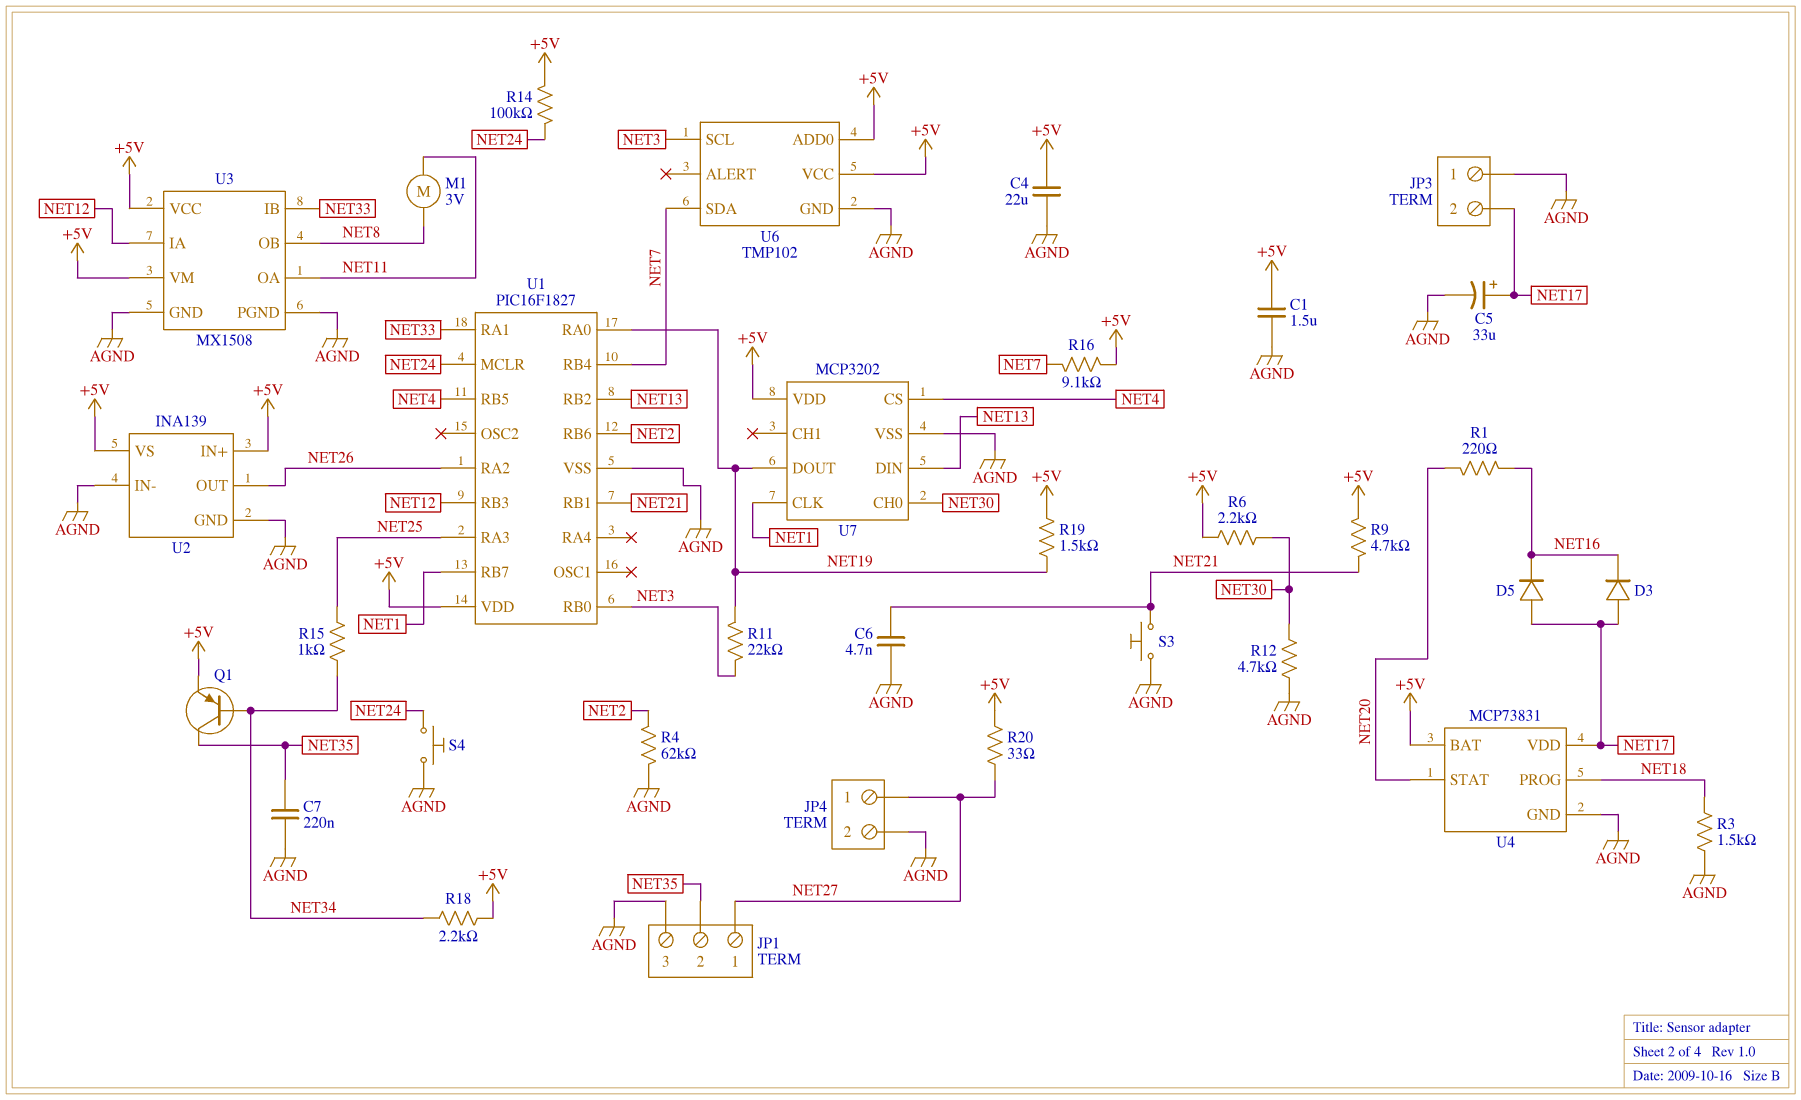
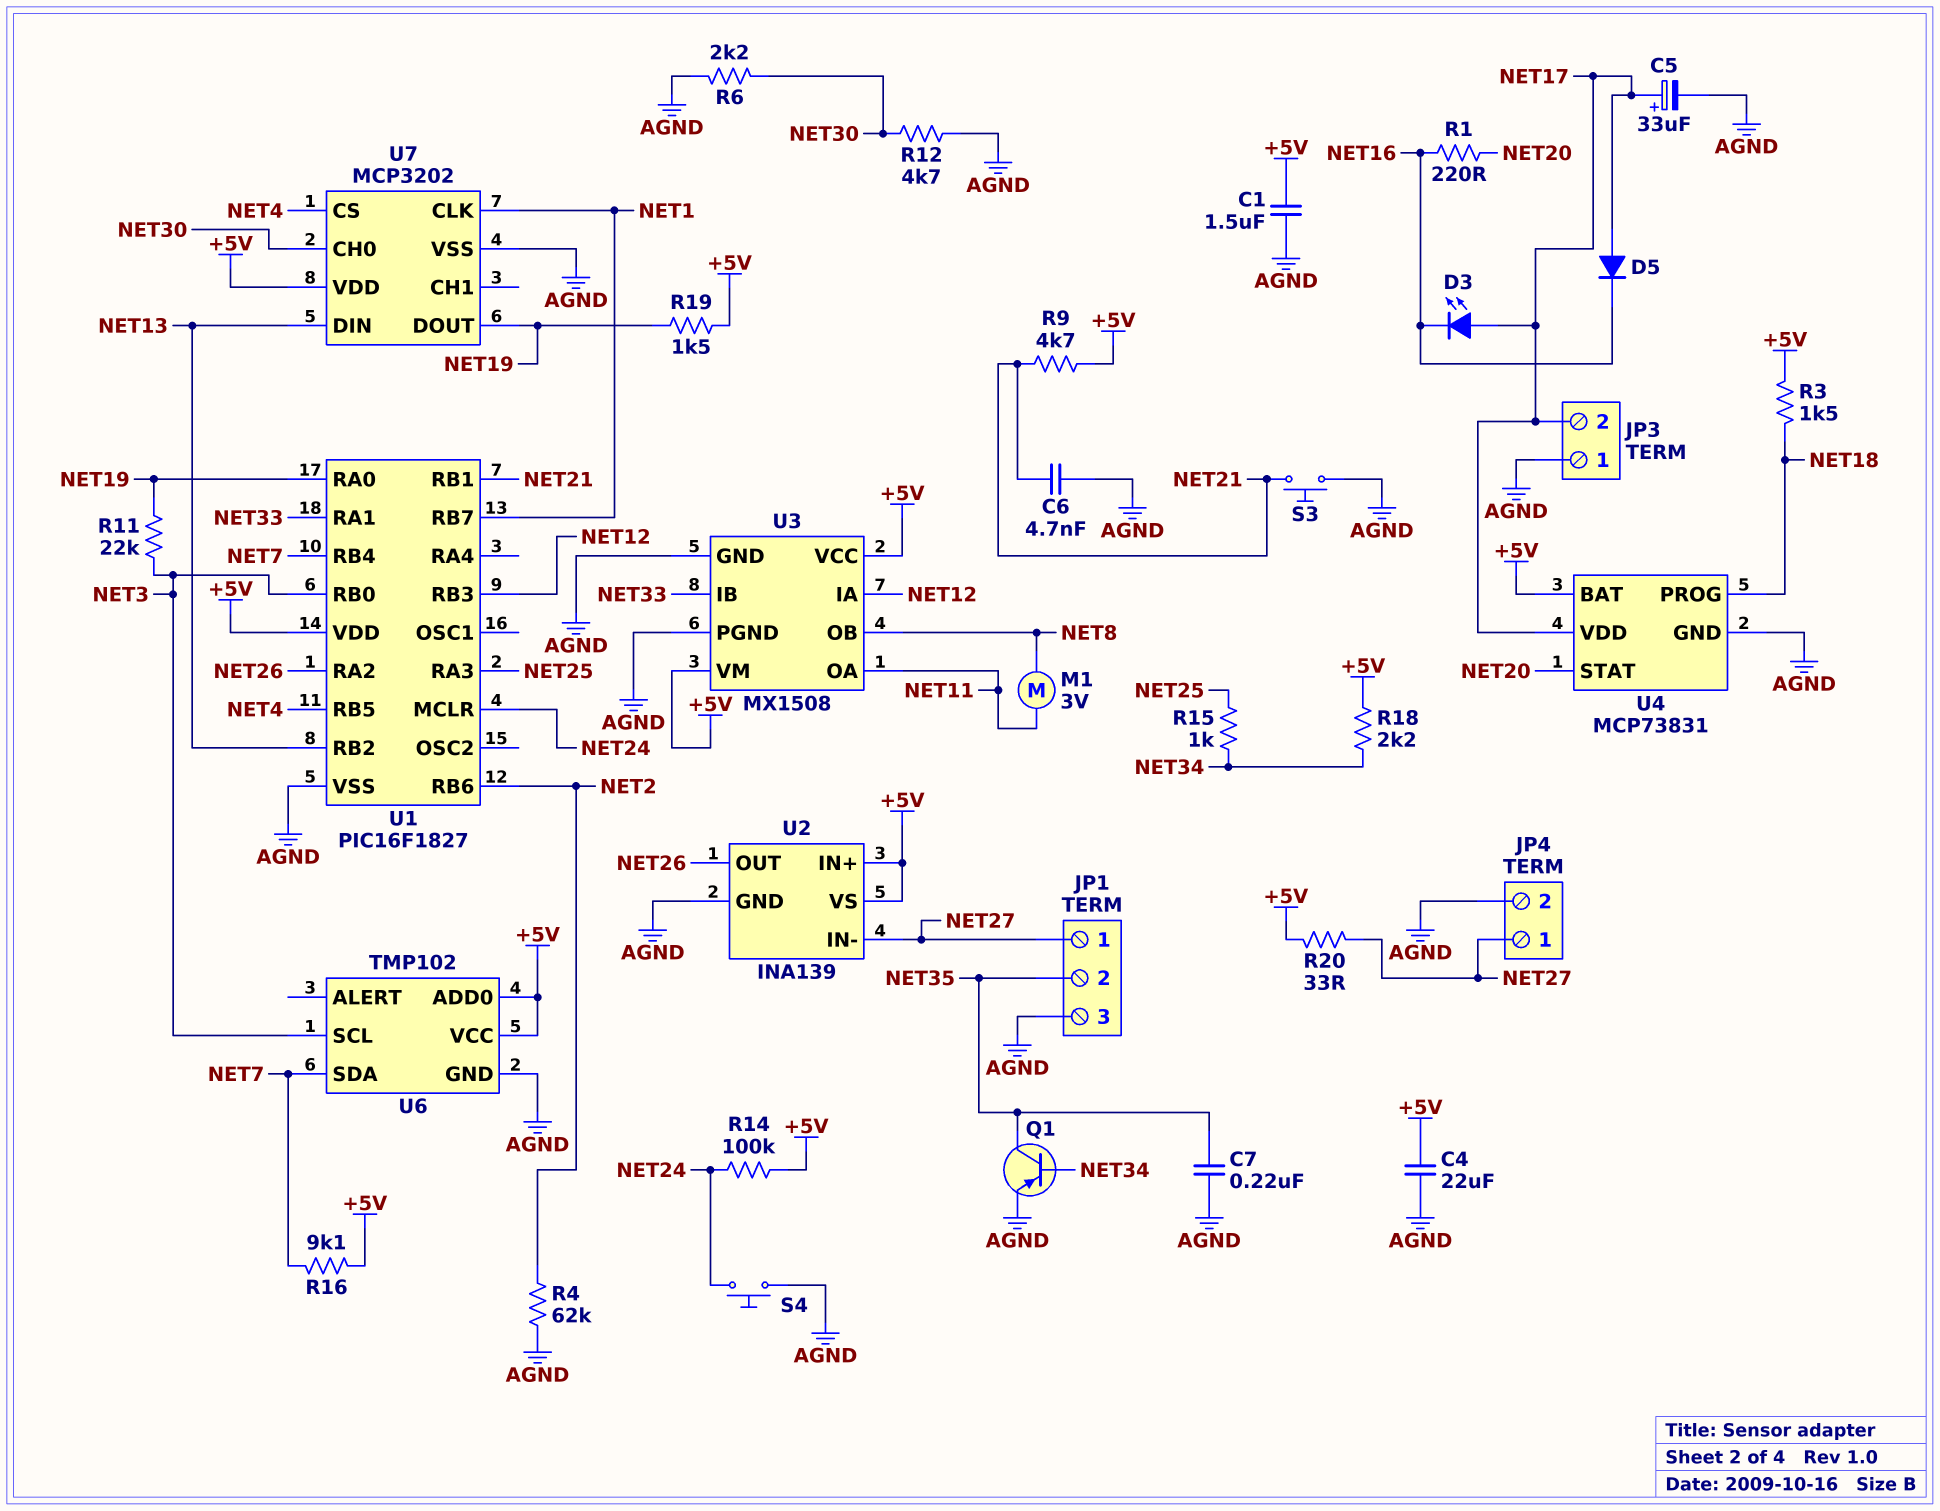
D3: diode (A NET17, K NET16) -> LED (A NET17, K NET16)
Q1: PNP (B NET34, C NET35, E +5V) -> PNP (B NET34, C NET35, E AGND)
R3: 1.5k (AGND, NET18) -> 1.5k (+5V, NET18)
R6: 2.2k (+5V, NET30) -> 2.2k (AGND, NET30)
U2 pin IN-: AGND -> NET27

